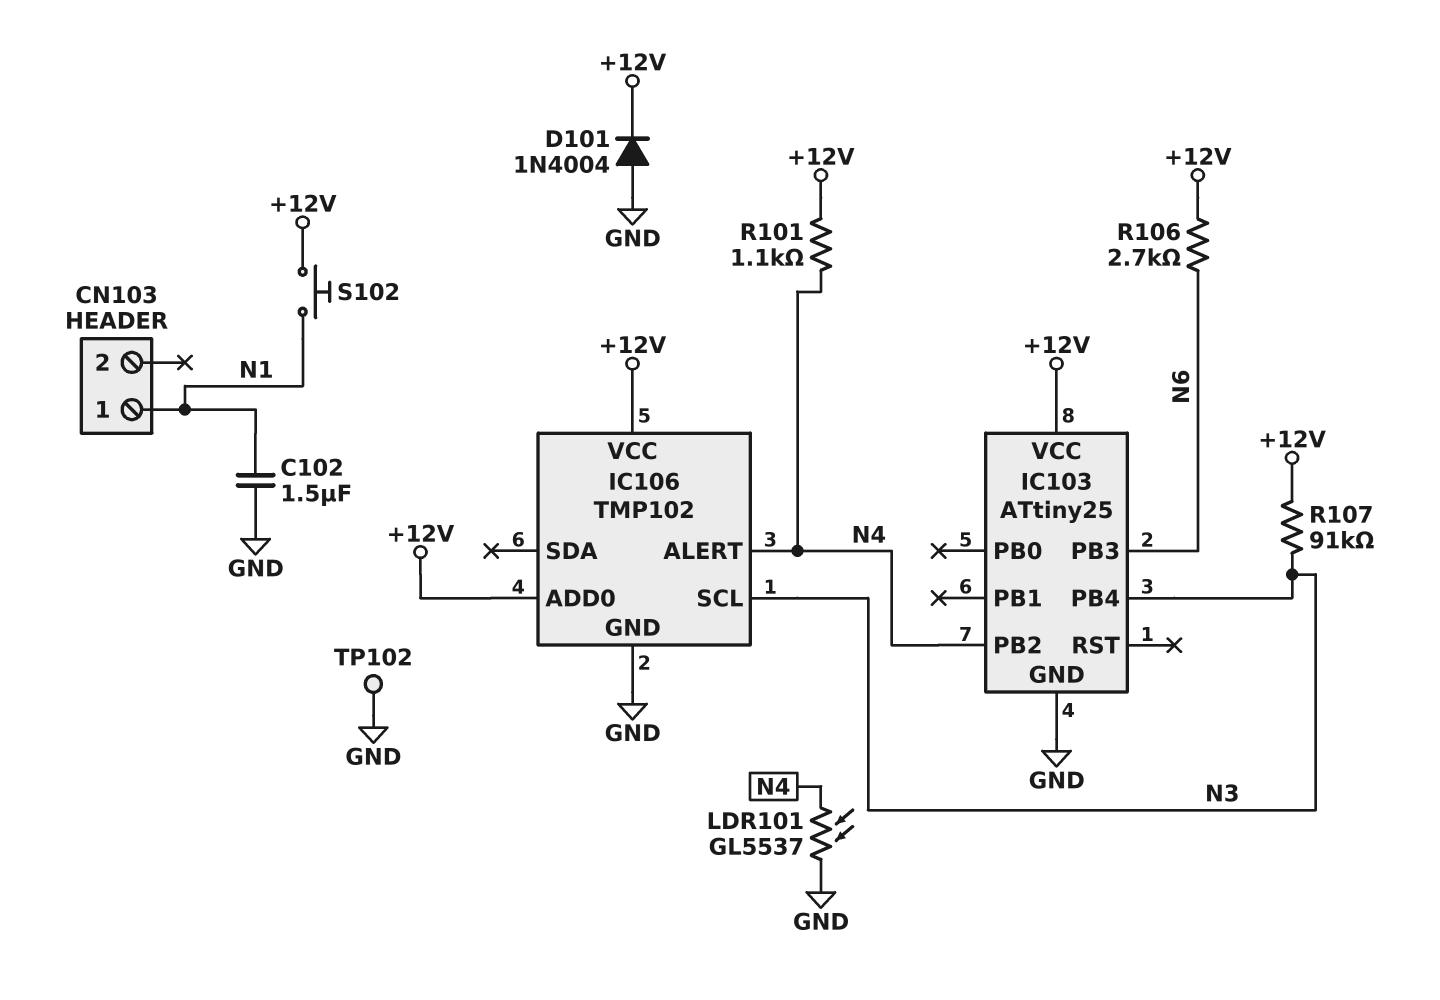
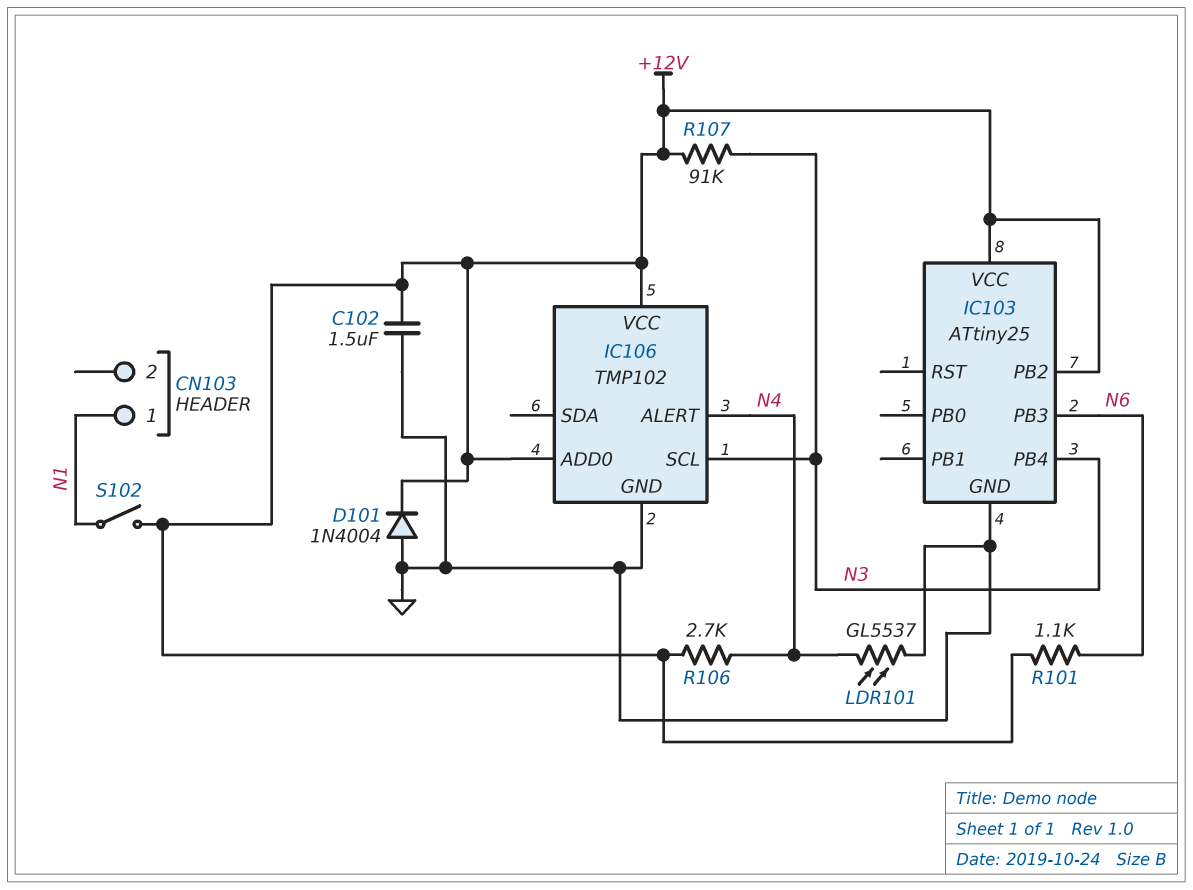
C102: 1.5uF (GND, N1) -> 1.5uF (+12V, GND)
IC103 pin PB2: N4 -> +12V
R101: 1.1k (+12V, N4) -> 1.1k (+12V, N6)
R106: 2.7k (+12V, N6) -> 2.7k (+12V, N4)
S102: button (+12V, N1) -> switch (+12V, N1)
TP102: test point (GND) -> none

